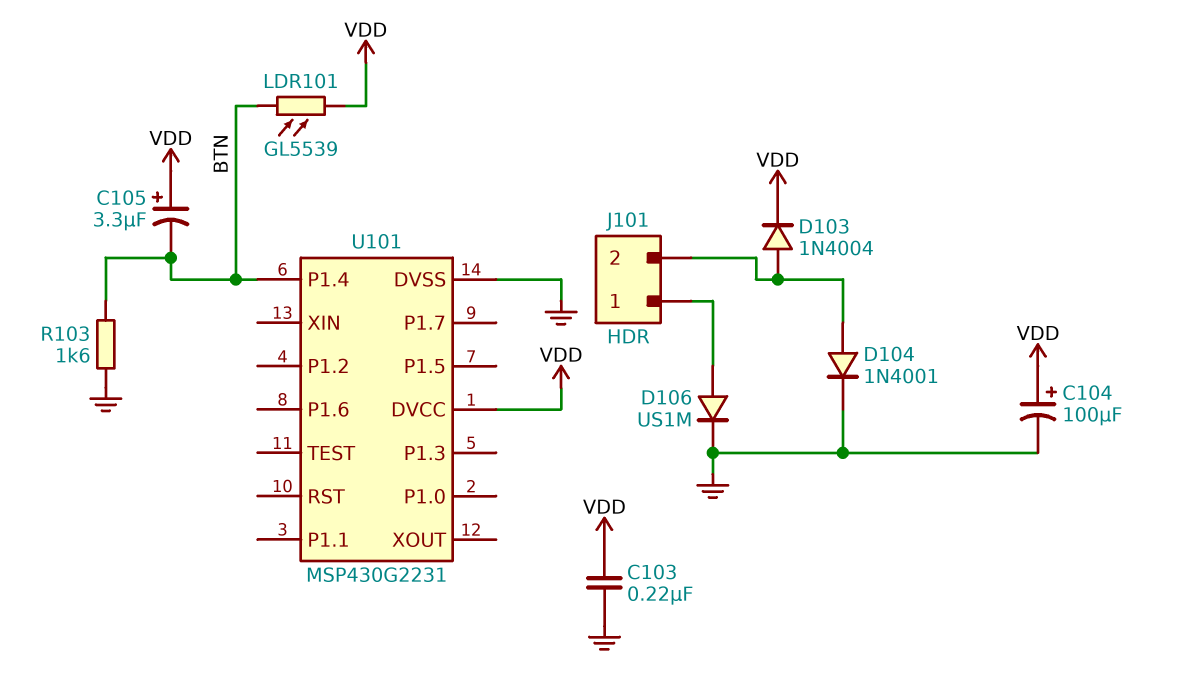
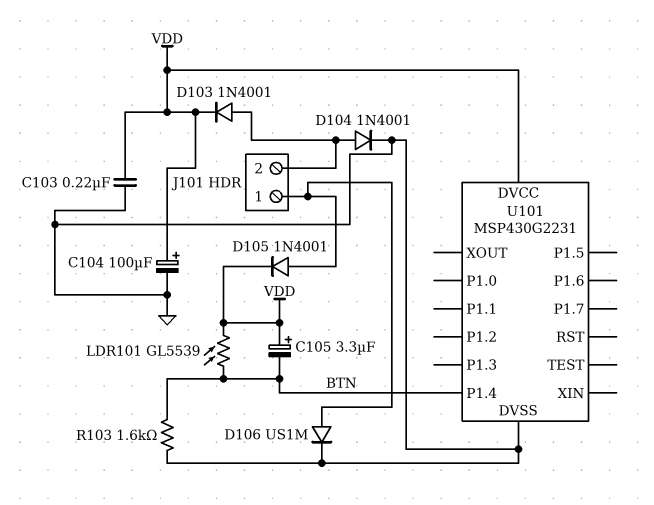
D103: diode 1N4004 (A J101/2, K VDD) -> diode 1N4001 (A J101/2, K VDD)
D105: none -> diode 1N4001 (A J101/1, K VDD)

